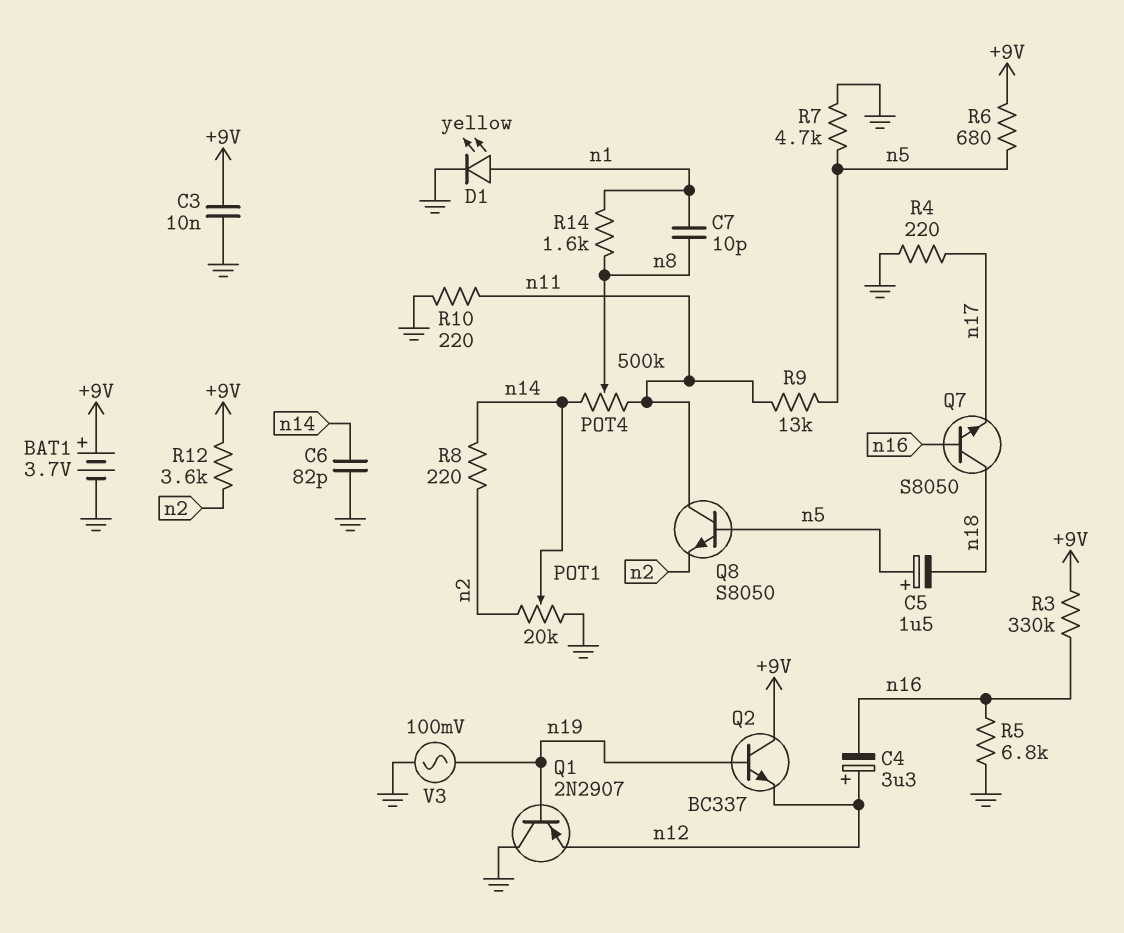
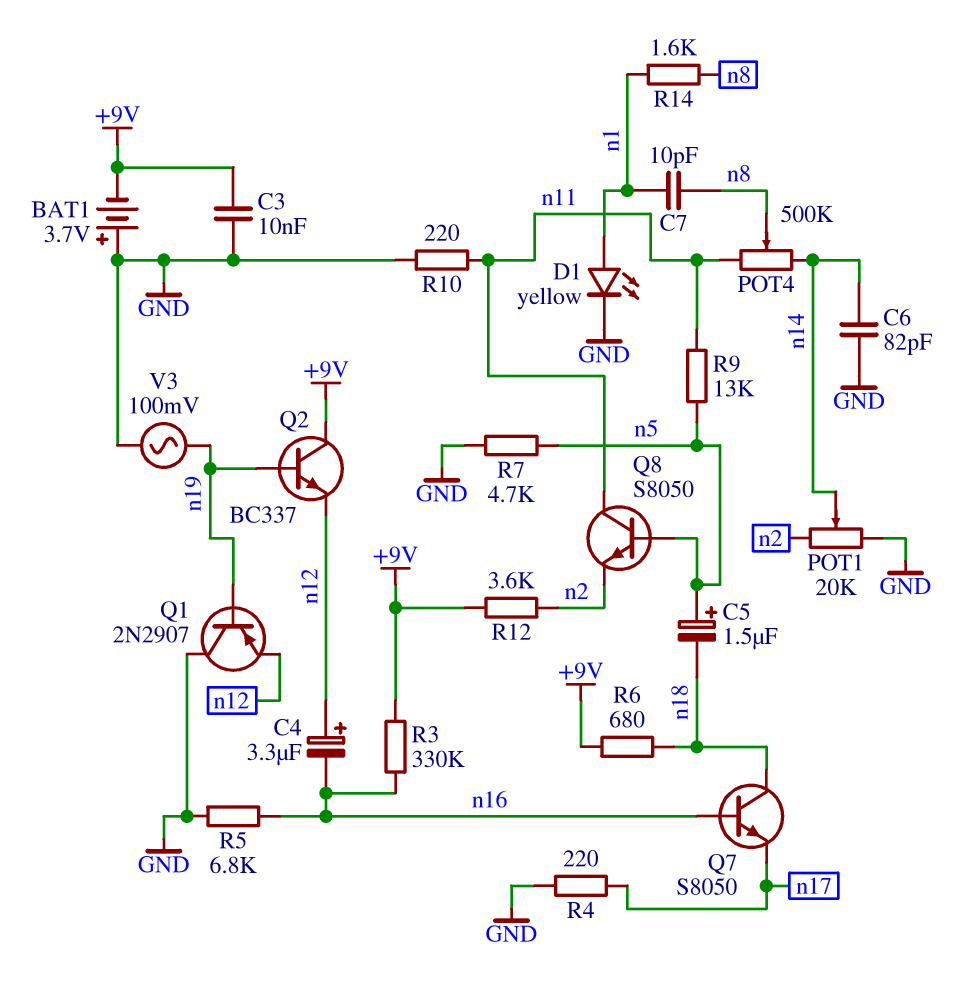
BAT1: 3.7V (plus +9V, minus GND) -> 3.7V (plus GND, minus +9V)
R6: 680 (+9V, n5) -> 680 (+9V, n18)
R8: 220 (n2, n14) -> none

